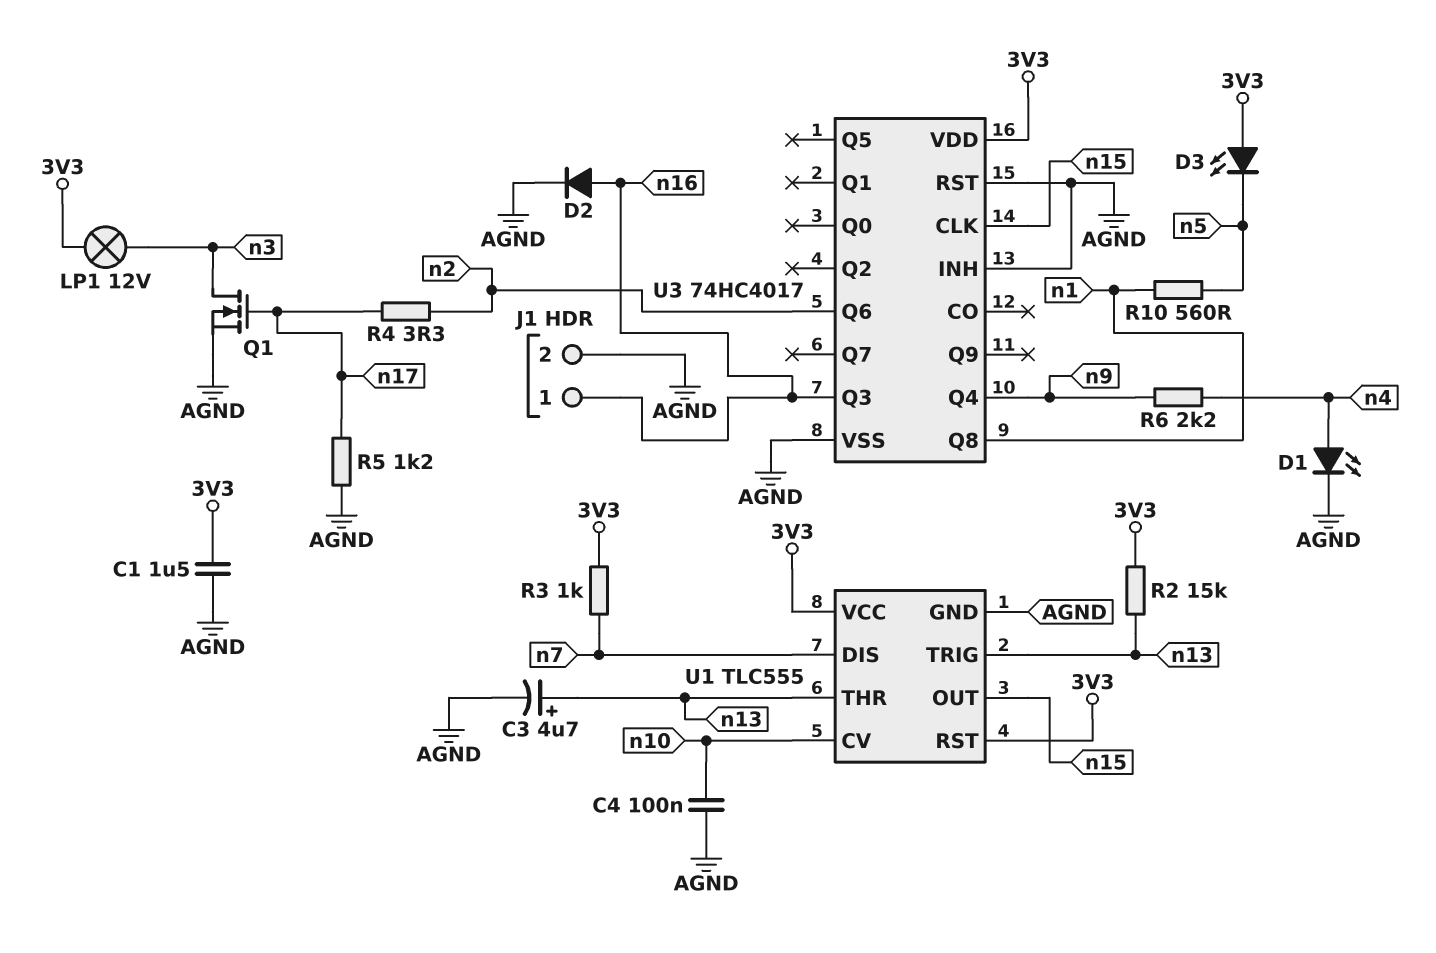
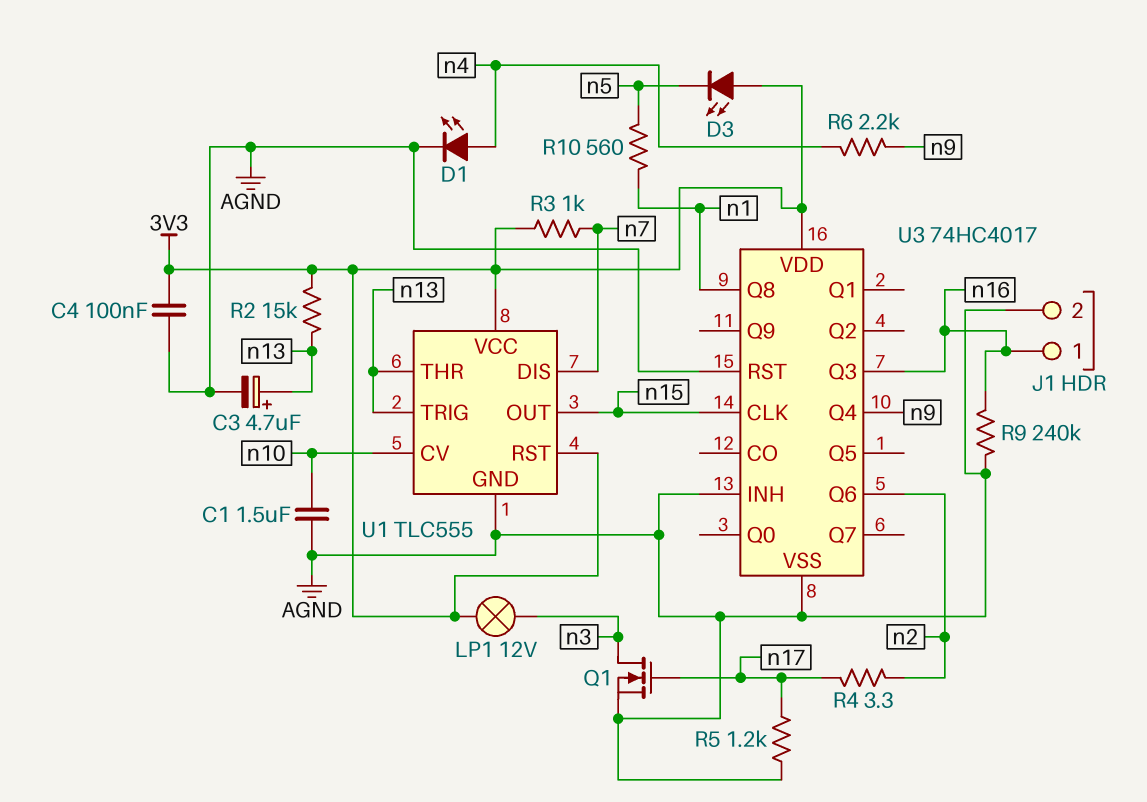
C1: 1.5uF (3V3, AGND) -> 1.5uF (AGND, n10)
C4: 100nF (AGND, n10) -> 100nF (3V3, AGND)
D2: diode (A n16, K AGND) -> none
R9: none -> 240k (AGND, n16)

